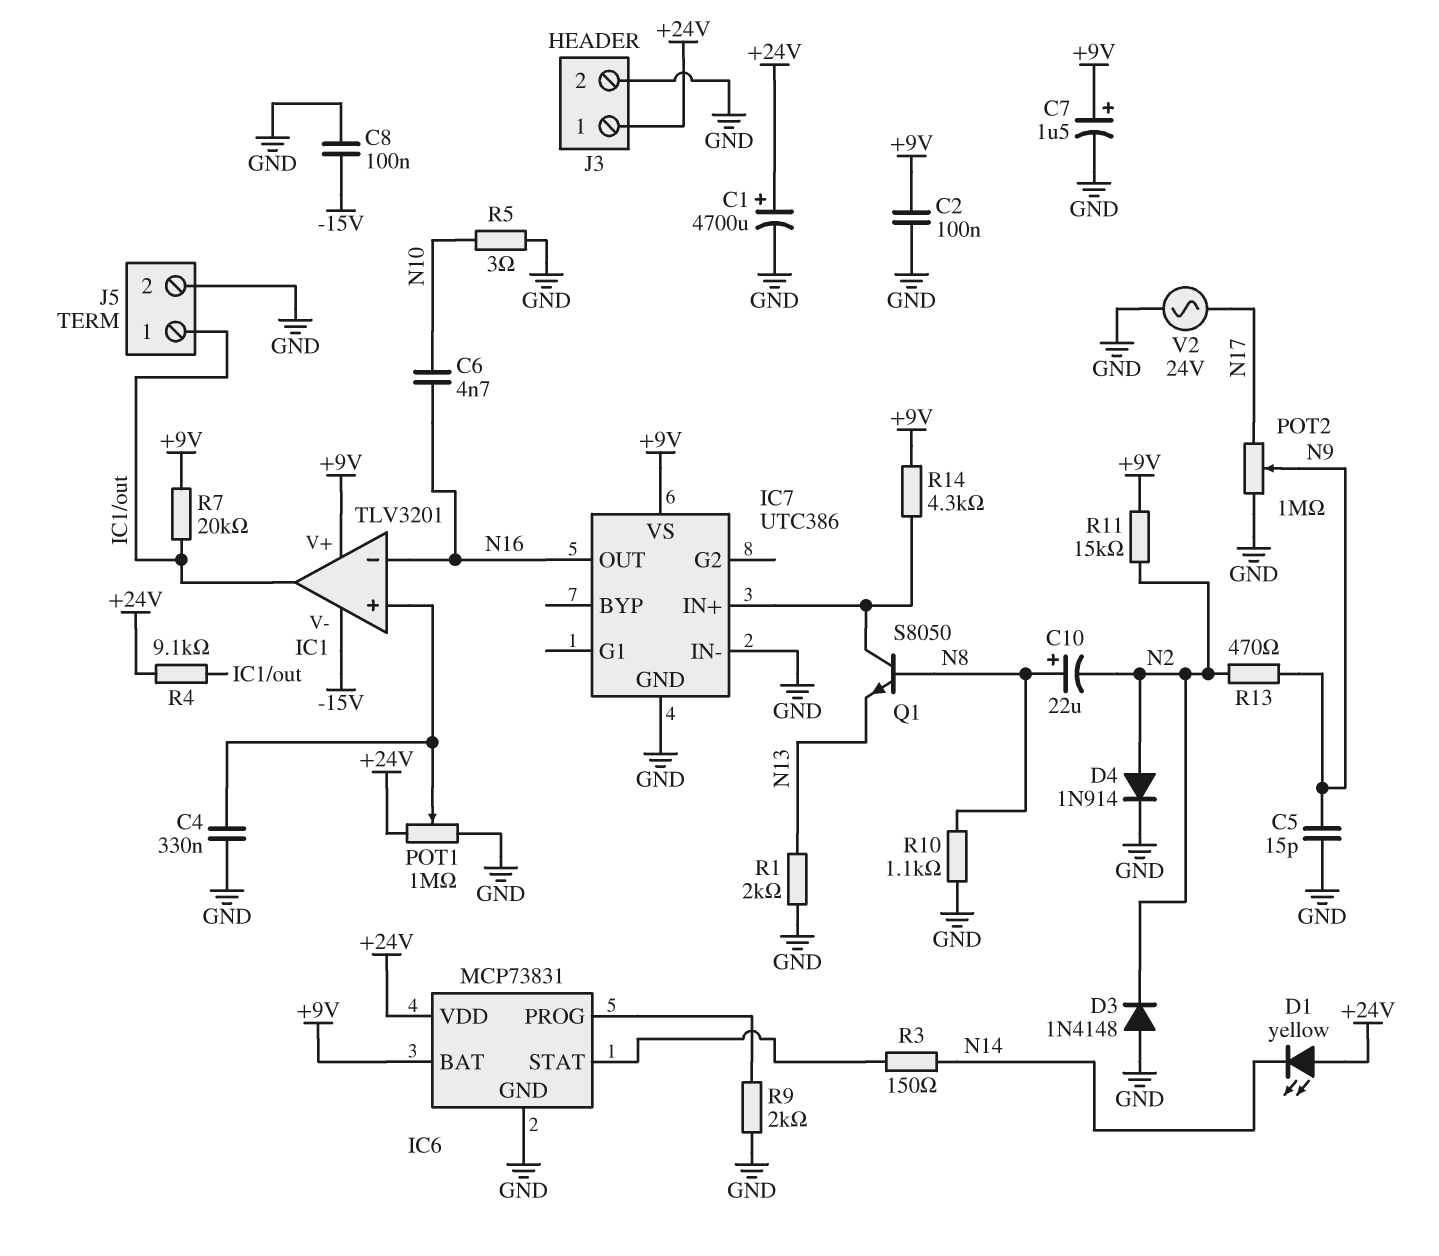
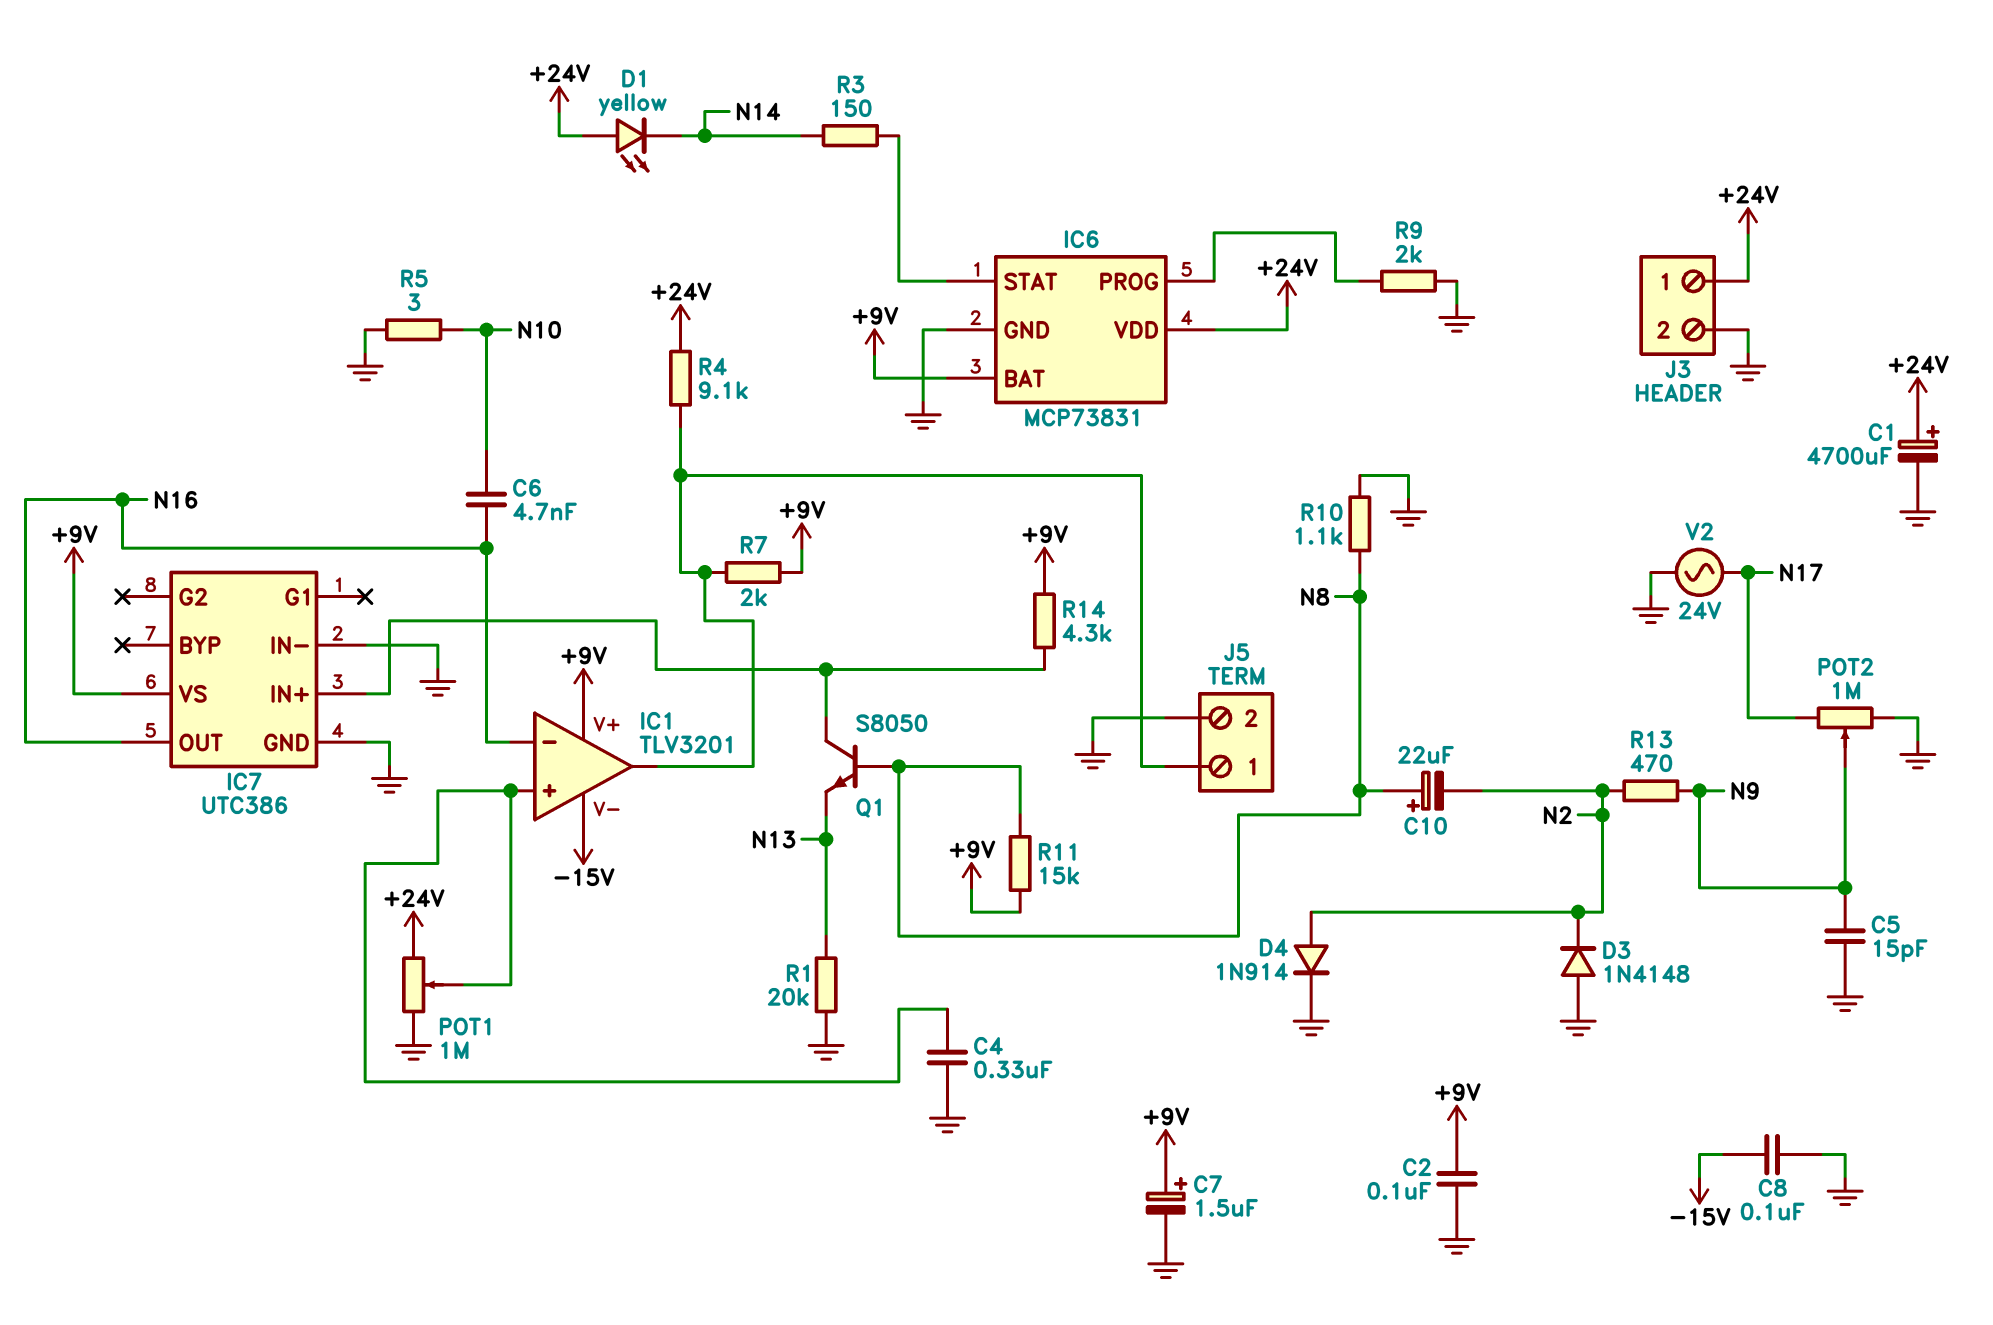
R1: 2k (GND, N13) -> 20k (GND, N13)
R7: 20k (+9V, IC1/out) -> 2k (+9V, IC1/out)
R11: 15k (+9V, N2) -> 15k (+9V, N8)

